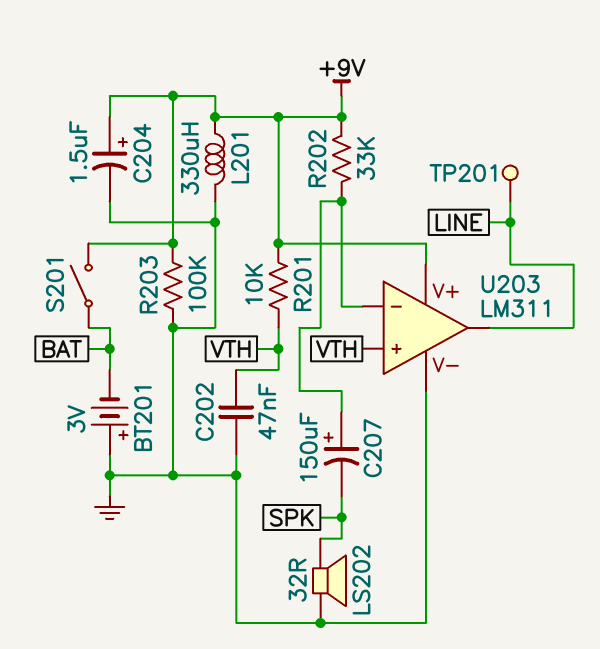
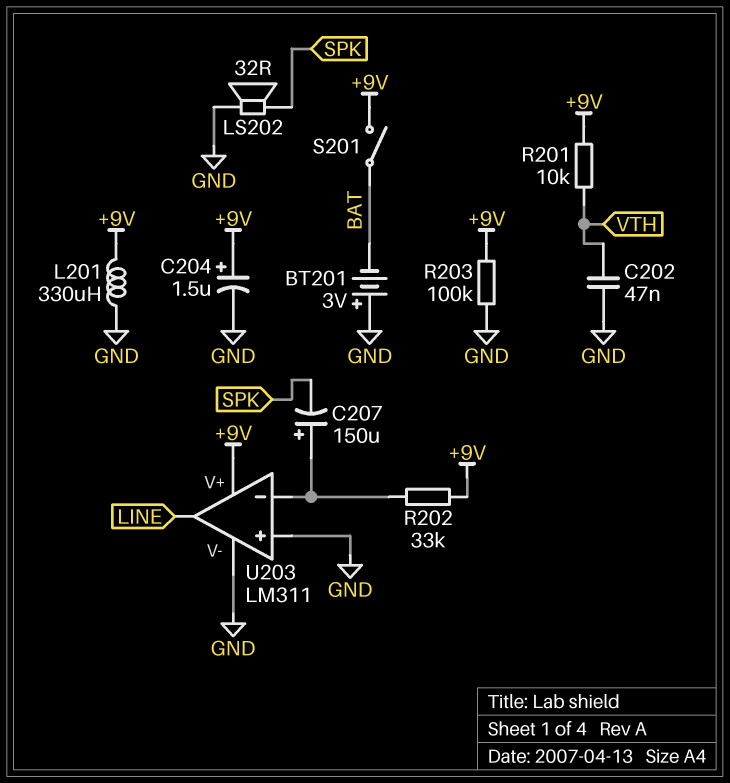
TP201: test point (LINE) -> none
U203 pin in+: VTH -> GND

